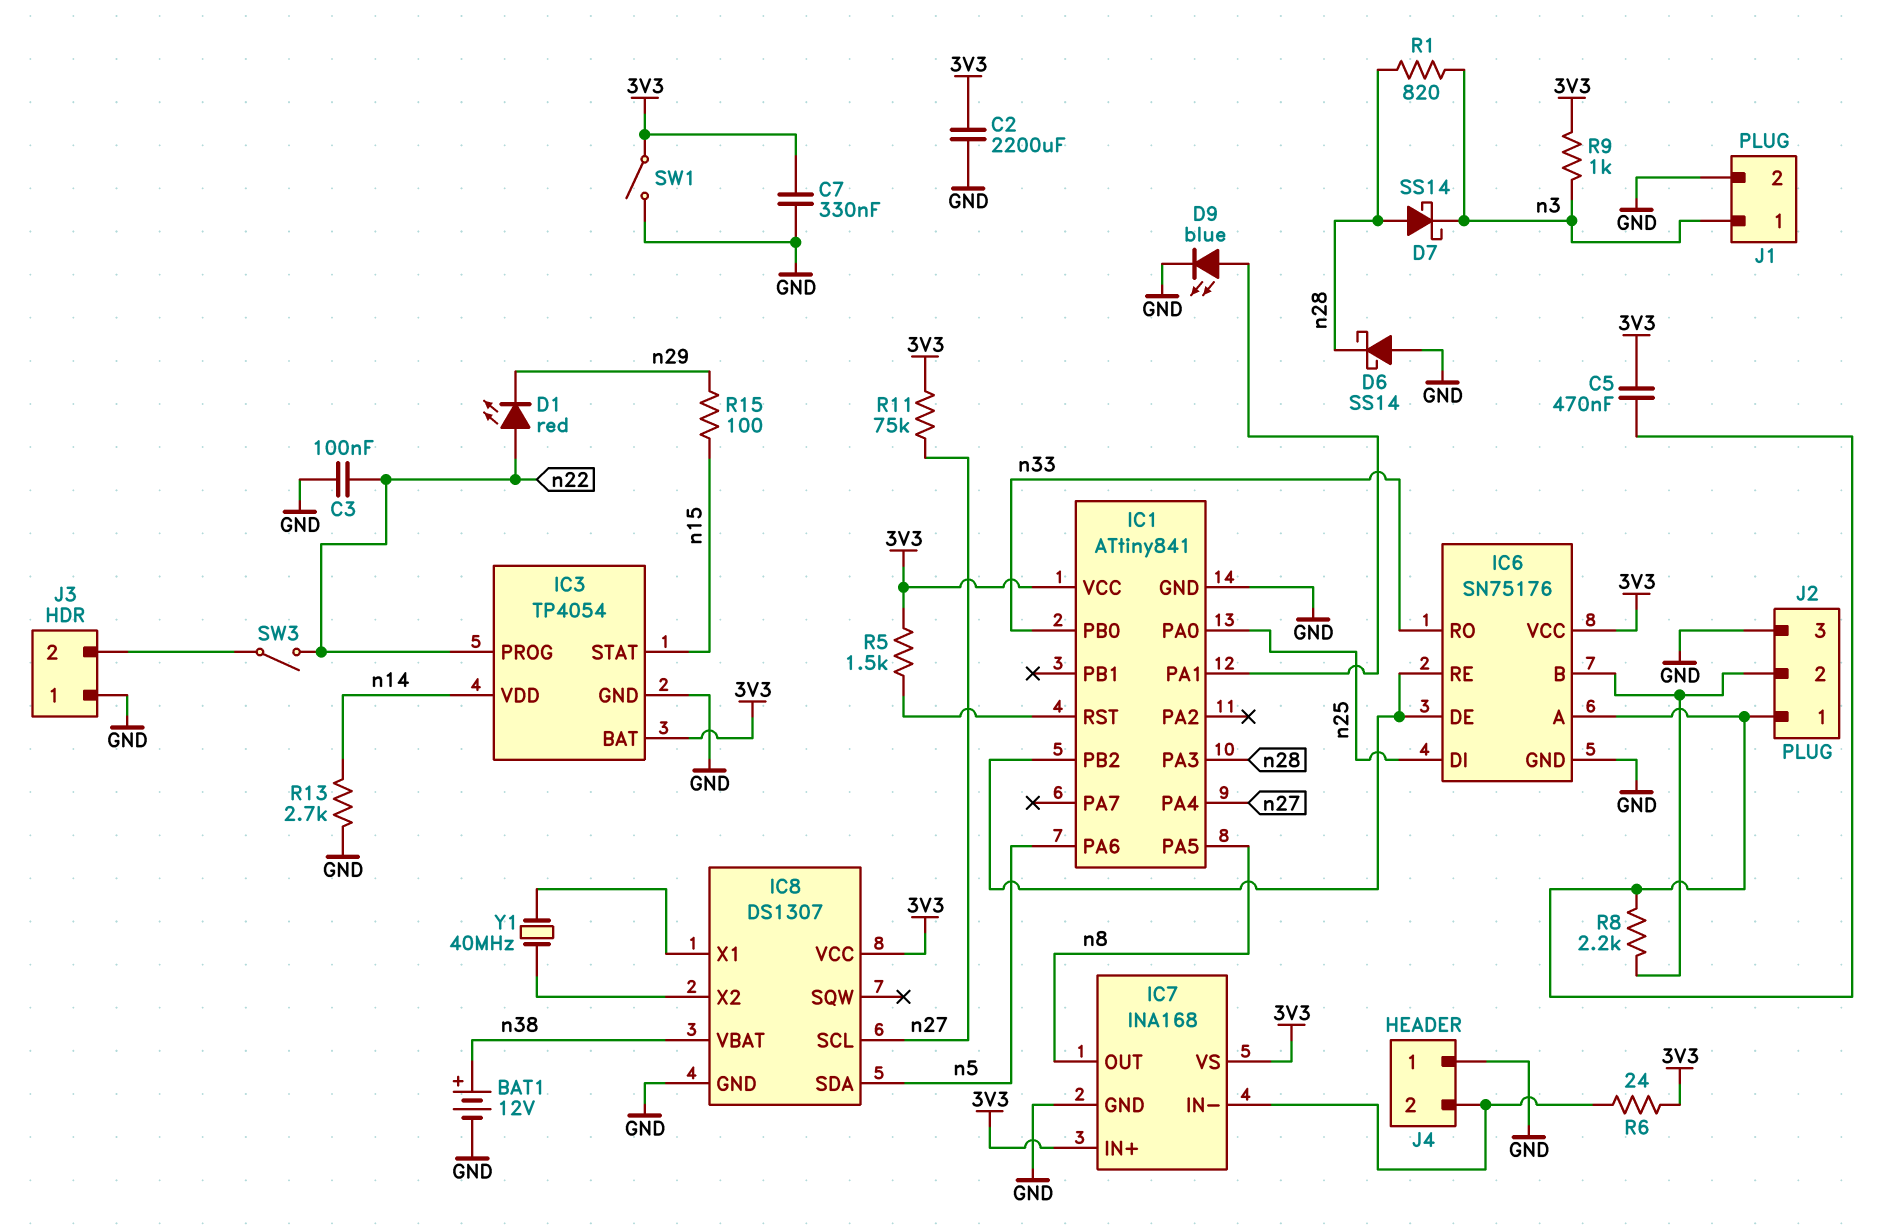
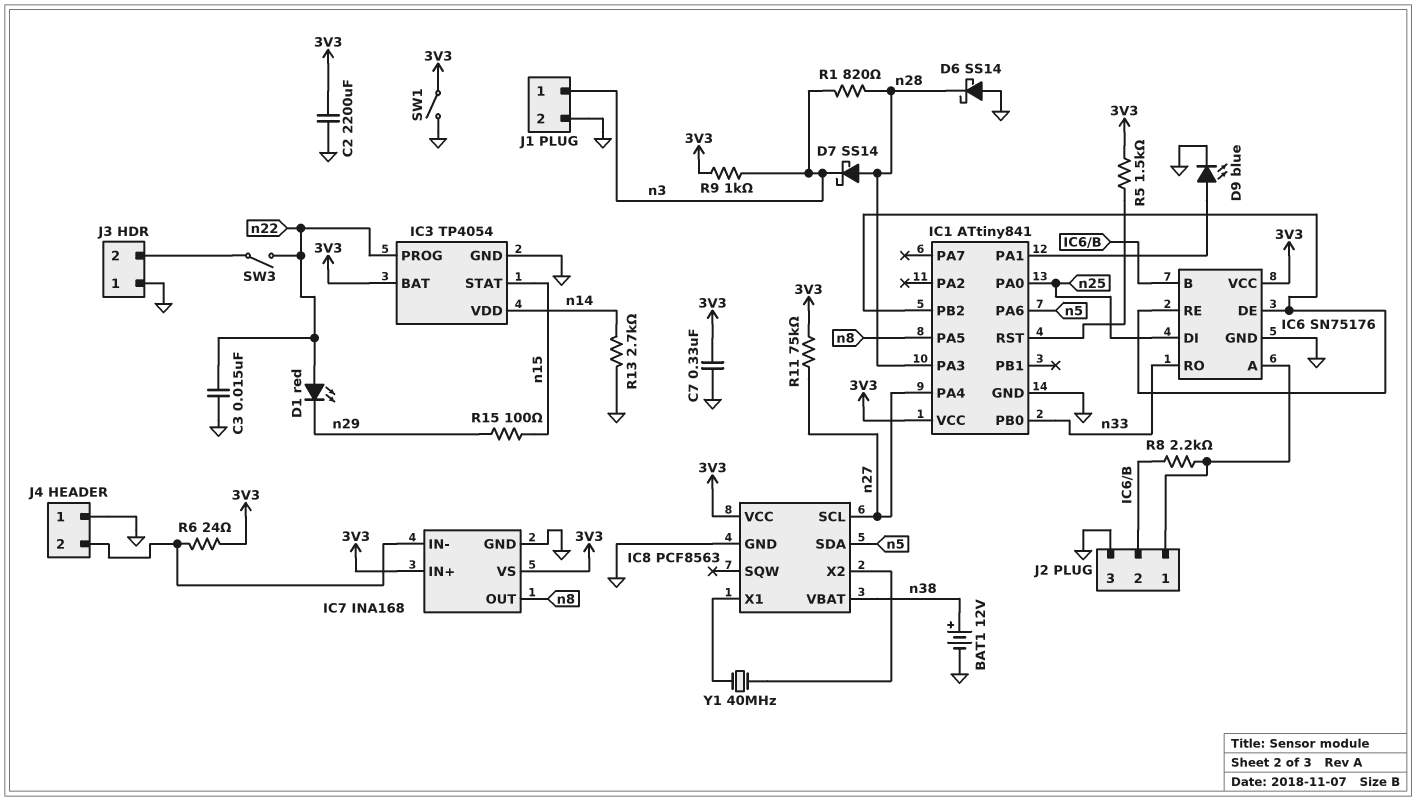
C3: 100nF (GND, n22) -> 15nF (GND, n22)
C5: 470nF (3V3, IC6/A) -> none
IC8: DS1307 -> PCF8563

